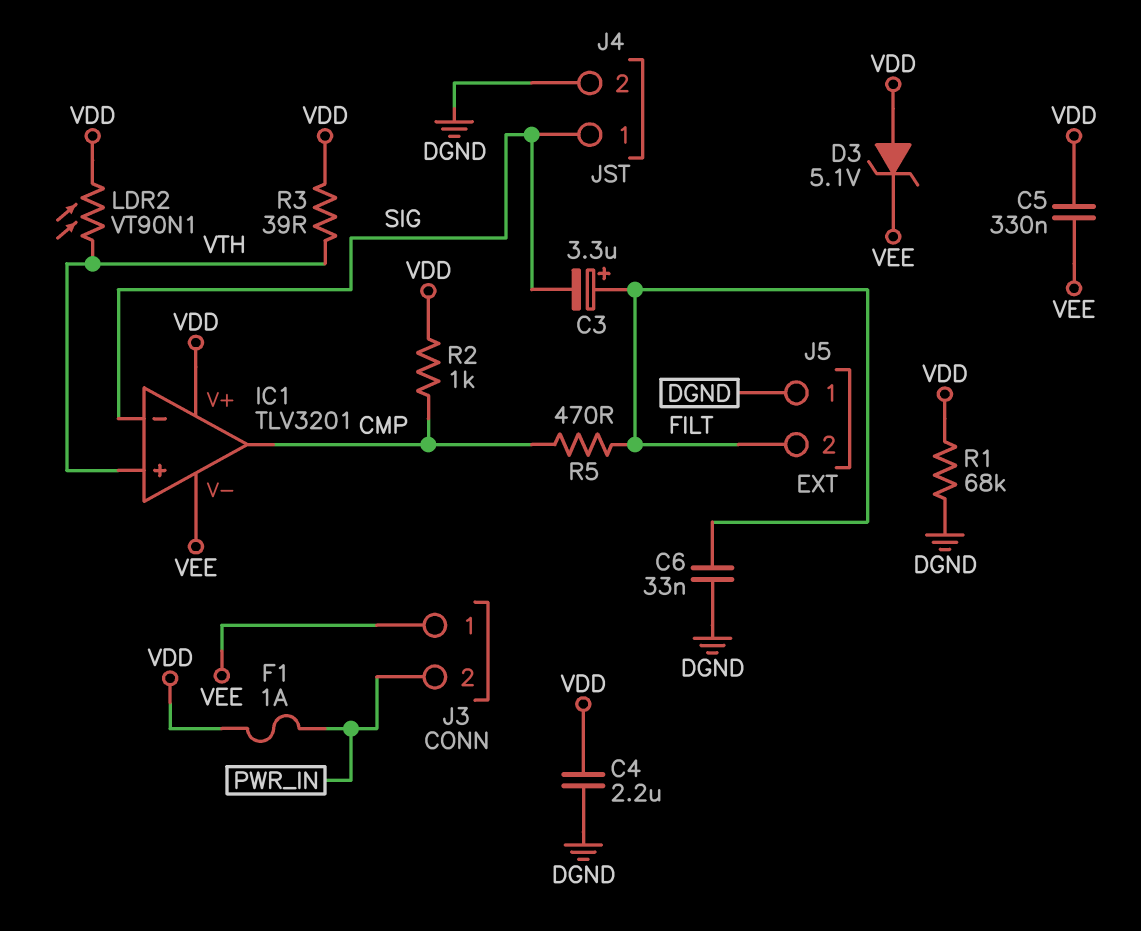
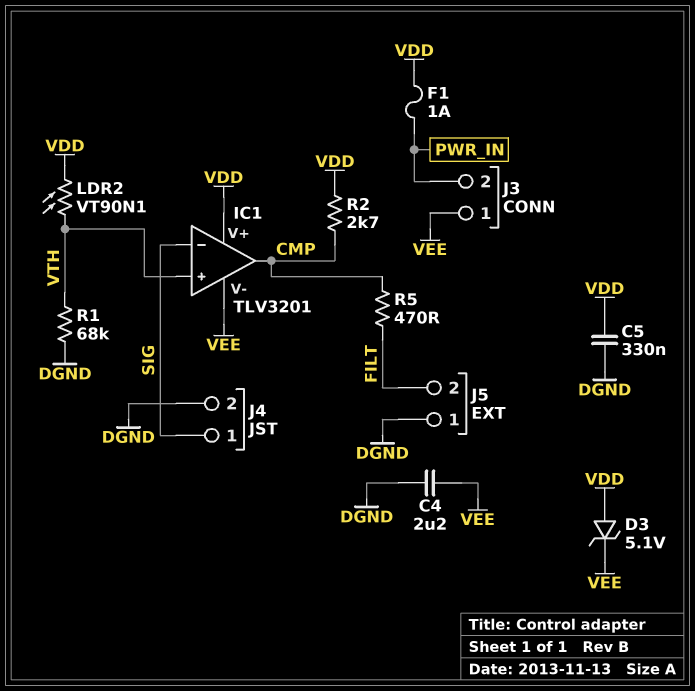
C3: 3.3uF (plus FILT, minus SIG) -> none
C4: 2.2uF (DGND, VDD) -> 2.2uF (DGND, VEE)
C5: 330nF (VDD, VEE) -> 330nF (DGND, VDD)
C6: 33nF (DGND, FILT) -> none
R1: 68k (DGND, VDD) -> 68k (DGND, VTH)
R2: 1k (CMP, VDD) -> 2.7k (CMP, VDD)
R3: 39 (VDD, VTH) -> none

